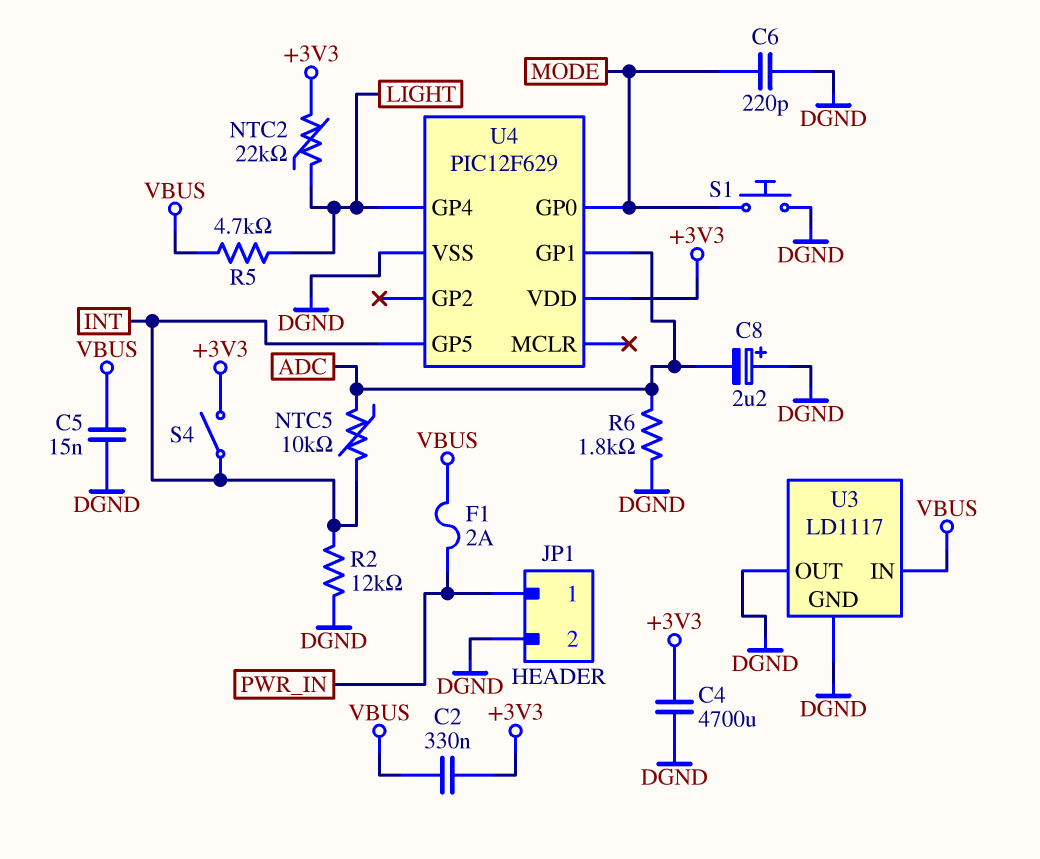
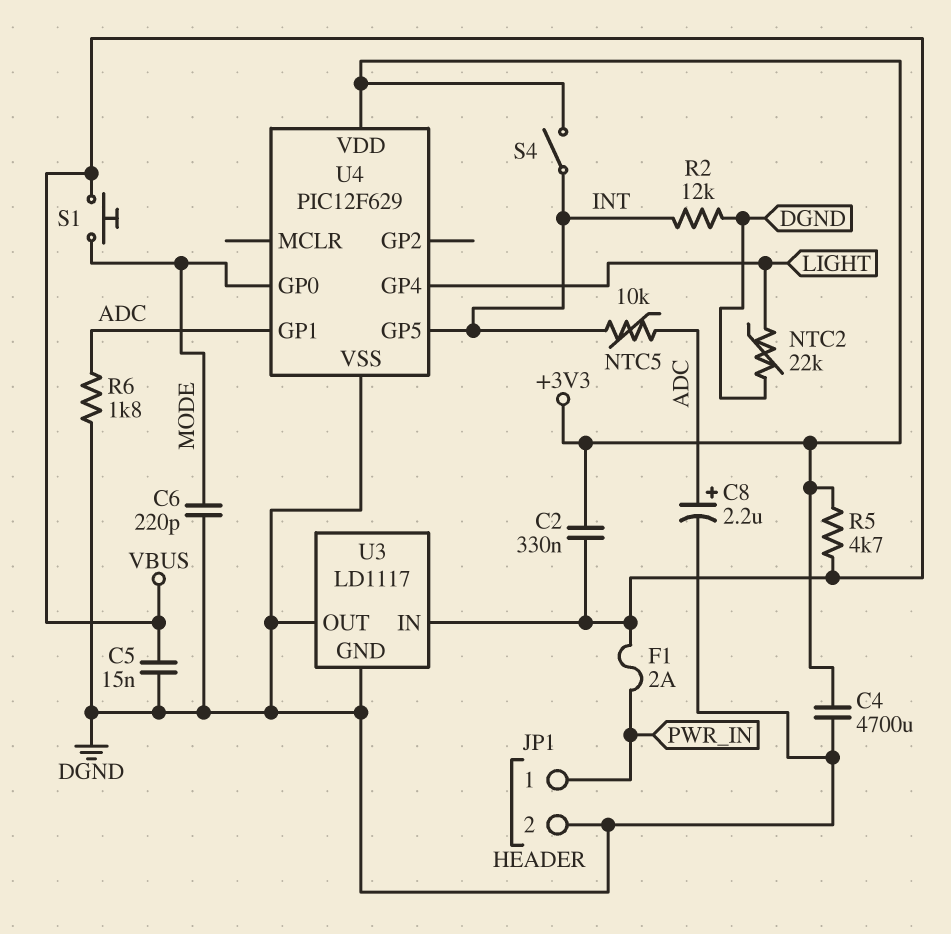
C8: 2.2uF (plus DGND, minus ADC) -> 2.2uF (plus ADC, minus DGND)
NTC2: 22k (+3V3, LIGHT) -> 22k (DGND, LIGHT)
R5: 4.7k (LIGHT, VBUS) -> 4.7k (+3V3, VBUS)
S1: button (DGND, MODE) -> button (MODE, VBUS)

